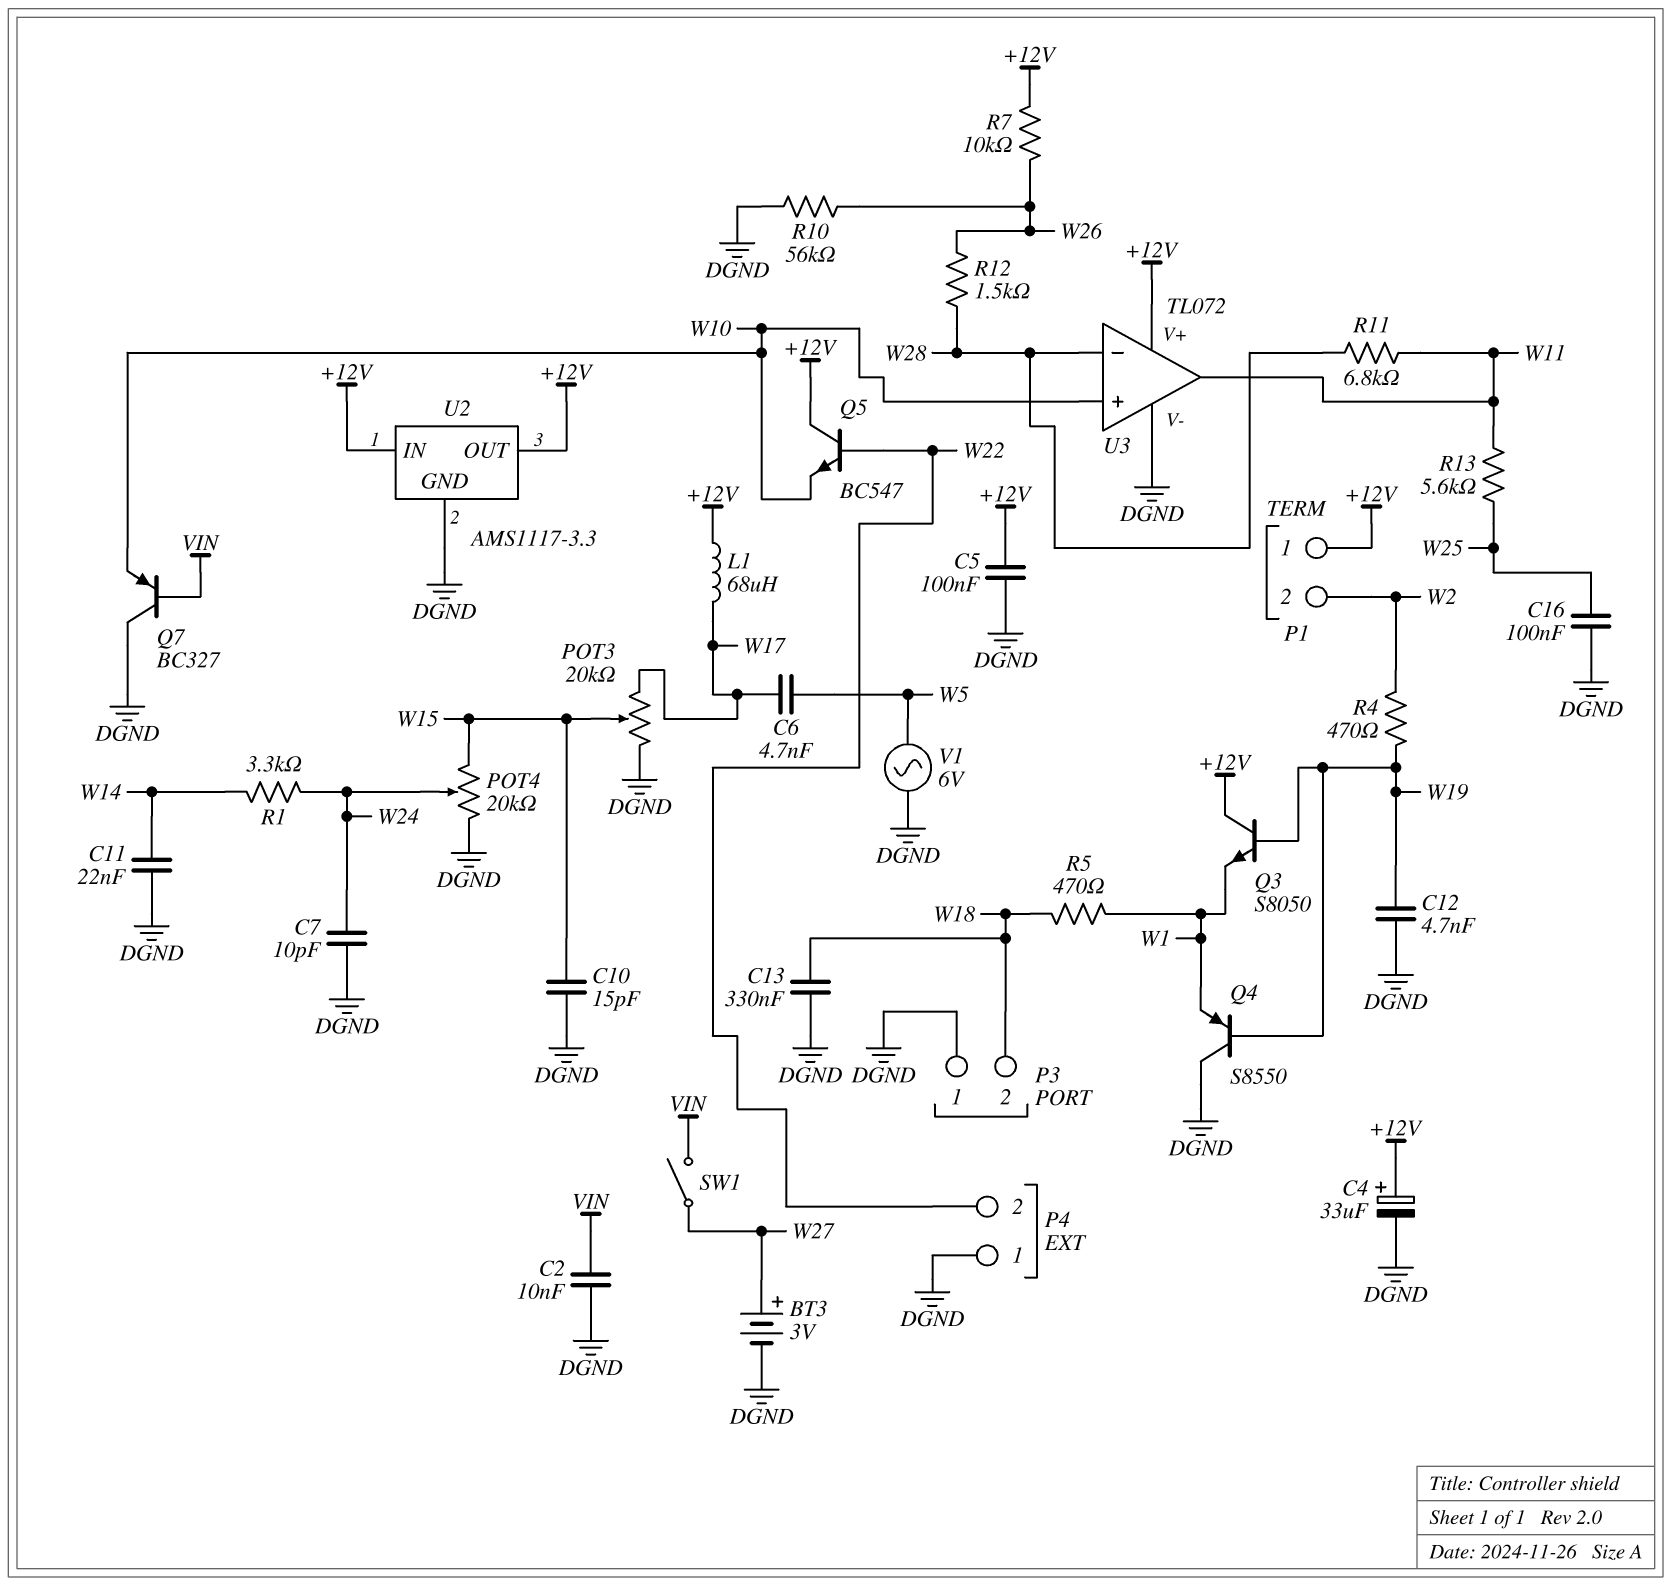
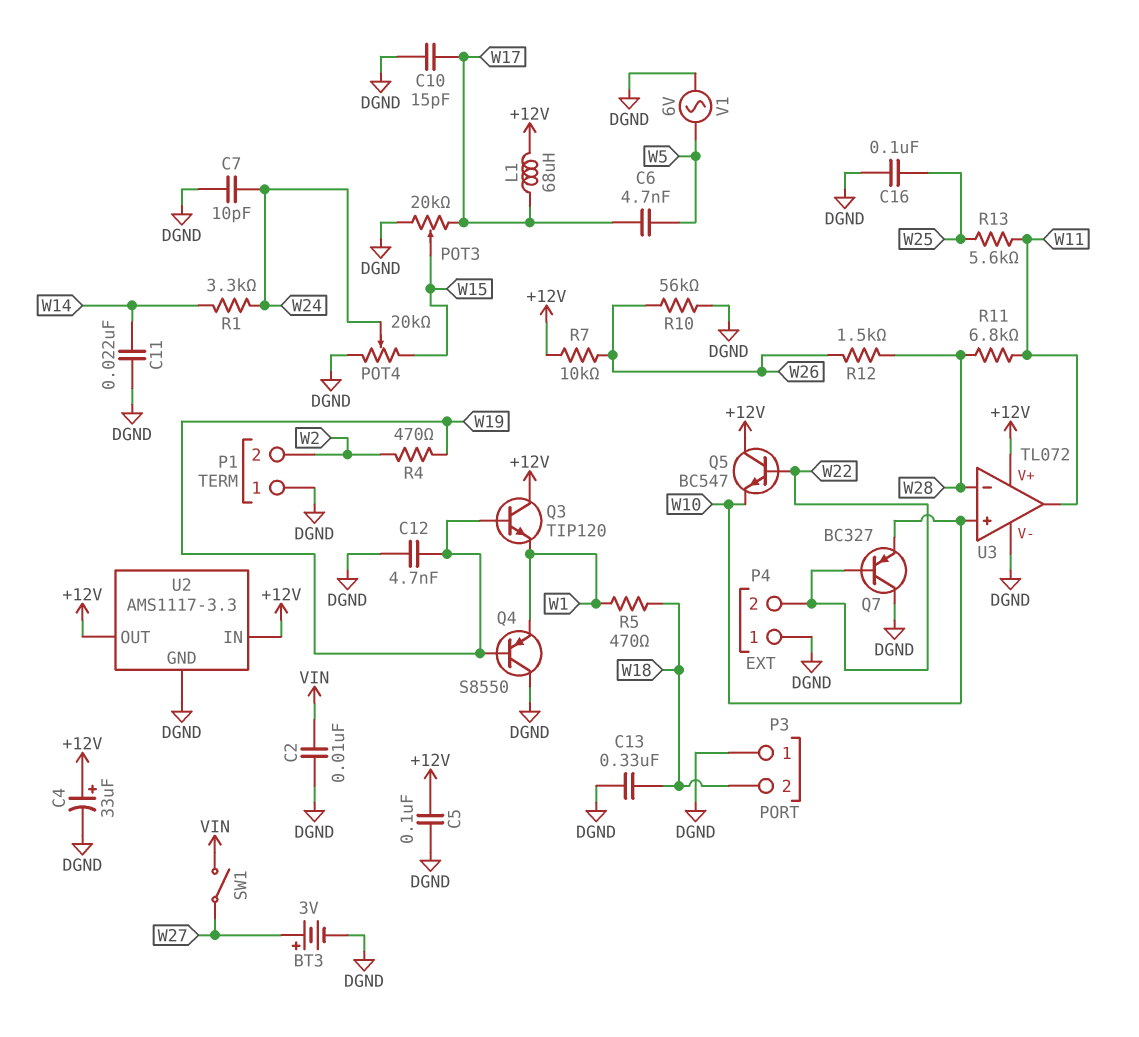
C10: 15pF (DGND, W15) -> 15pF (DGND, W17)
P1 pin 1: +12V -> DGND
Q3: NPN S8050 (B W19, C +12V, E W1) -> NPN TIP120 (B W19, C +12V, E W1)
Q7: PNP BC327 (B VIN, C DGND, E W10) -> PNP BC327 (B W22, C DGND, E W10)

